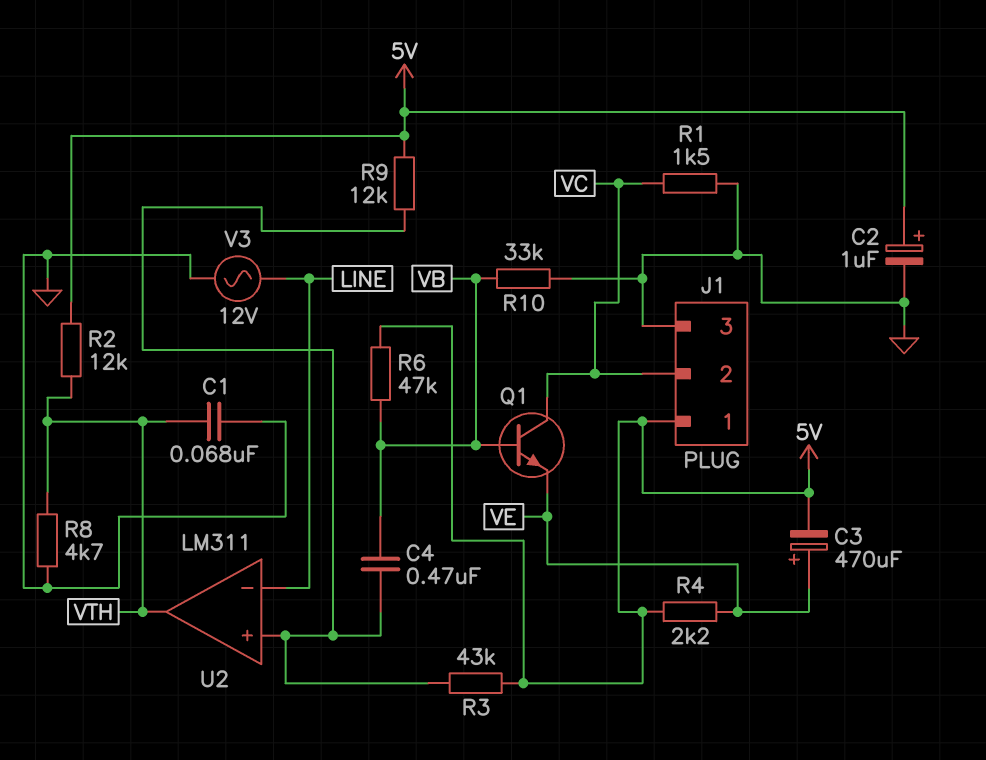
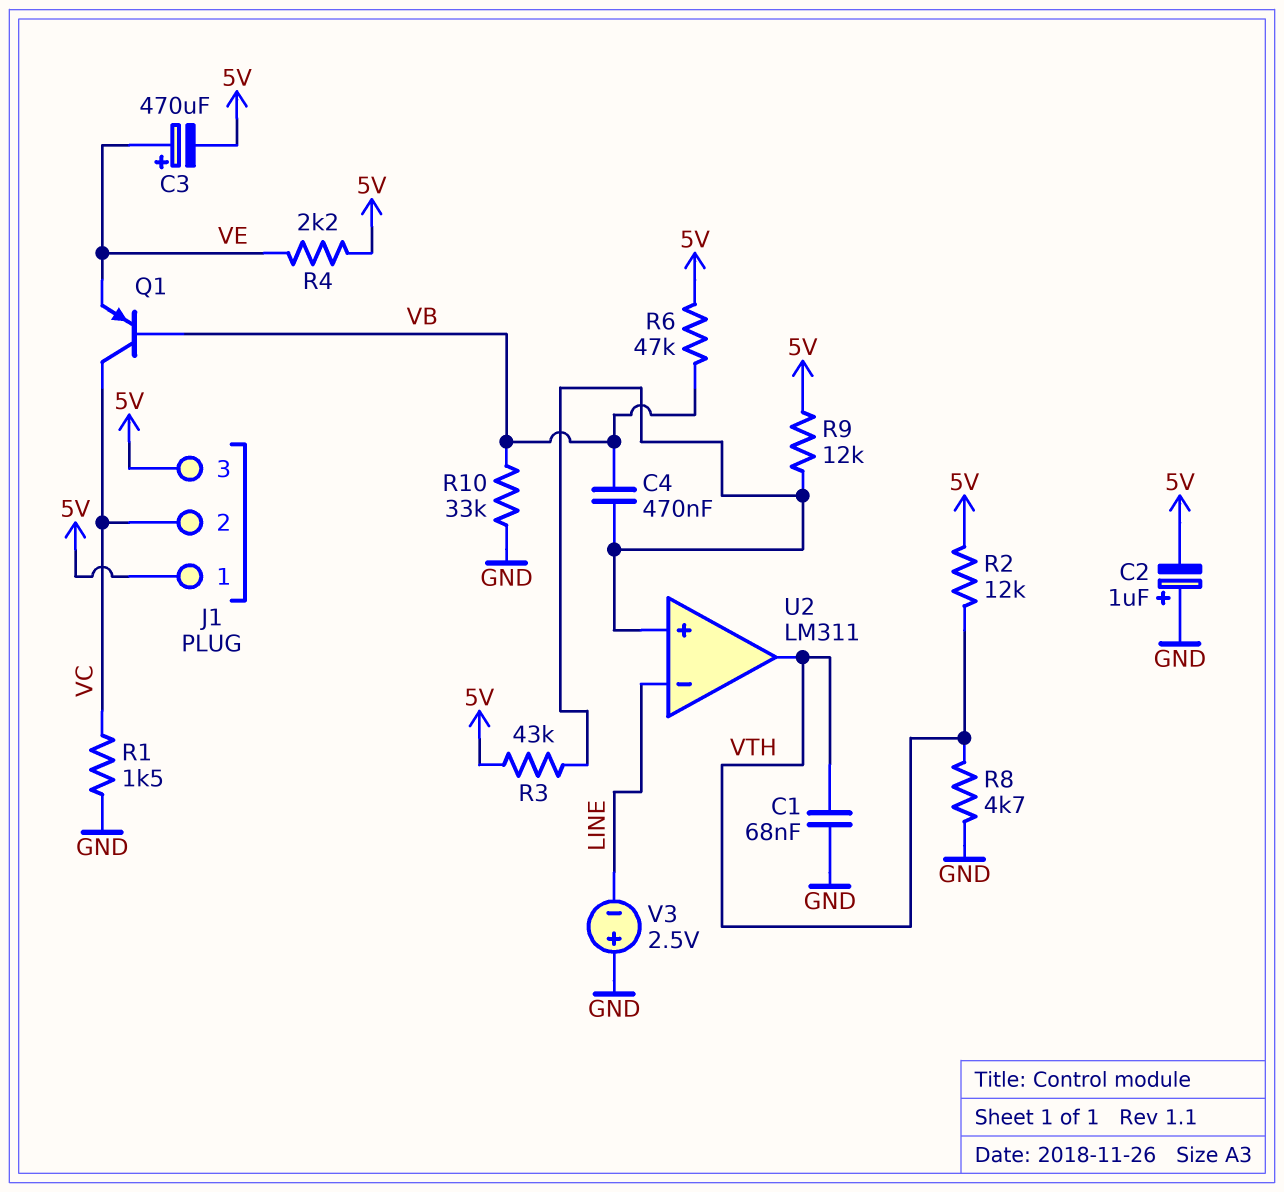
C2: 1uF (plus 5V, minus GND) -> 1uF (plus GND, minus 5V)
J1 pin 3: GND -> 5V
Q1: NPN (B VB, C VC, E VE) -> PNP (B VB, C VC, E VE)
V3: AC 12V (GND, LINE) -> 2.5V (plus GND, minus LINE)

